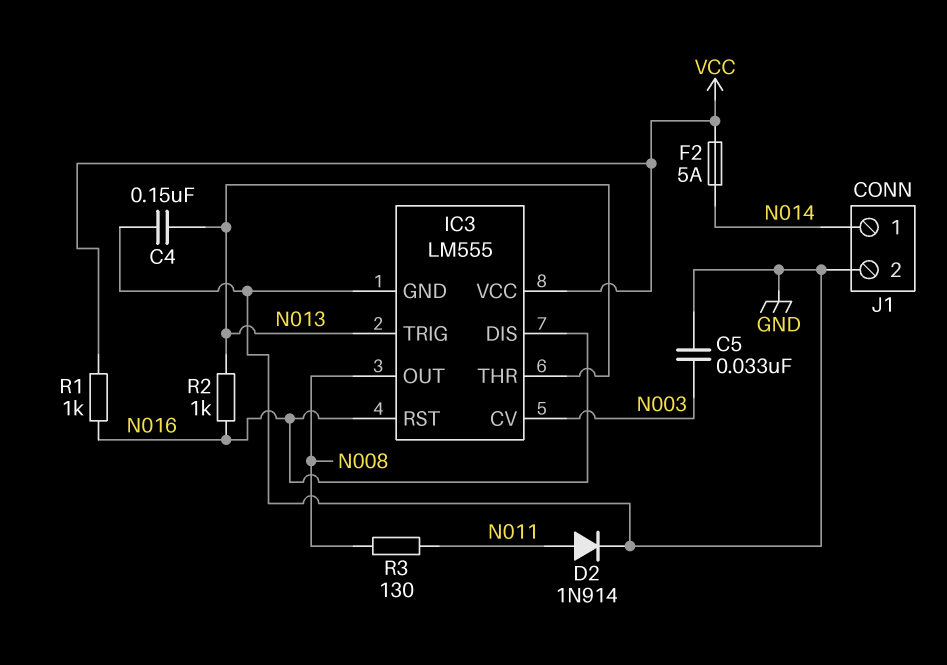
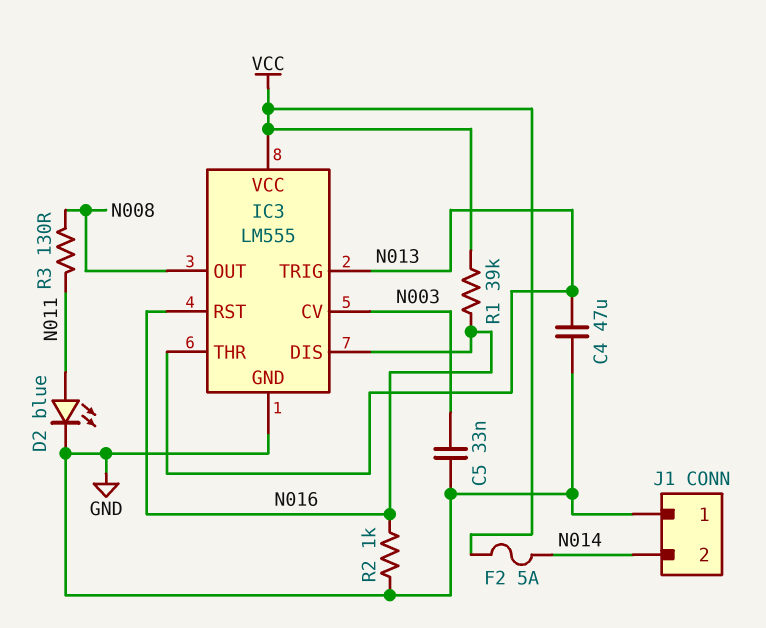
C4: 150nF (GND, N013) -> 47uF (GND, N013)
D2: diode 1N914 (A N011, K GND) -> LED blue (A N011, K GND)
J1 pin 1: N014 -> GND
J1 pin 2: GND -> N014
R1: 1k (N016, VCC) -> 39k (N016, VCC)
R2: 1k (N013, N016) -> 1k (GND, N016)

